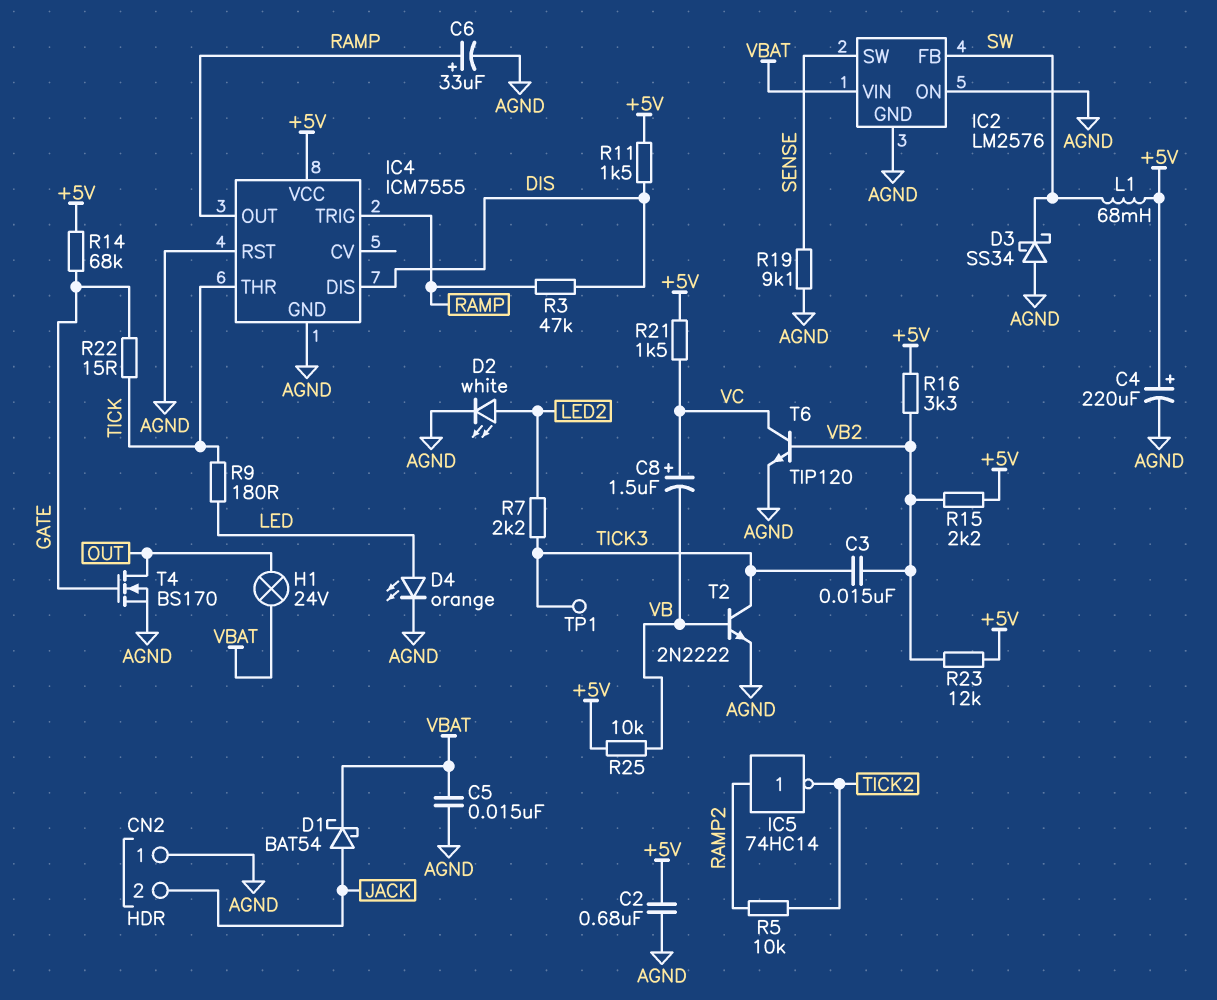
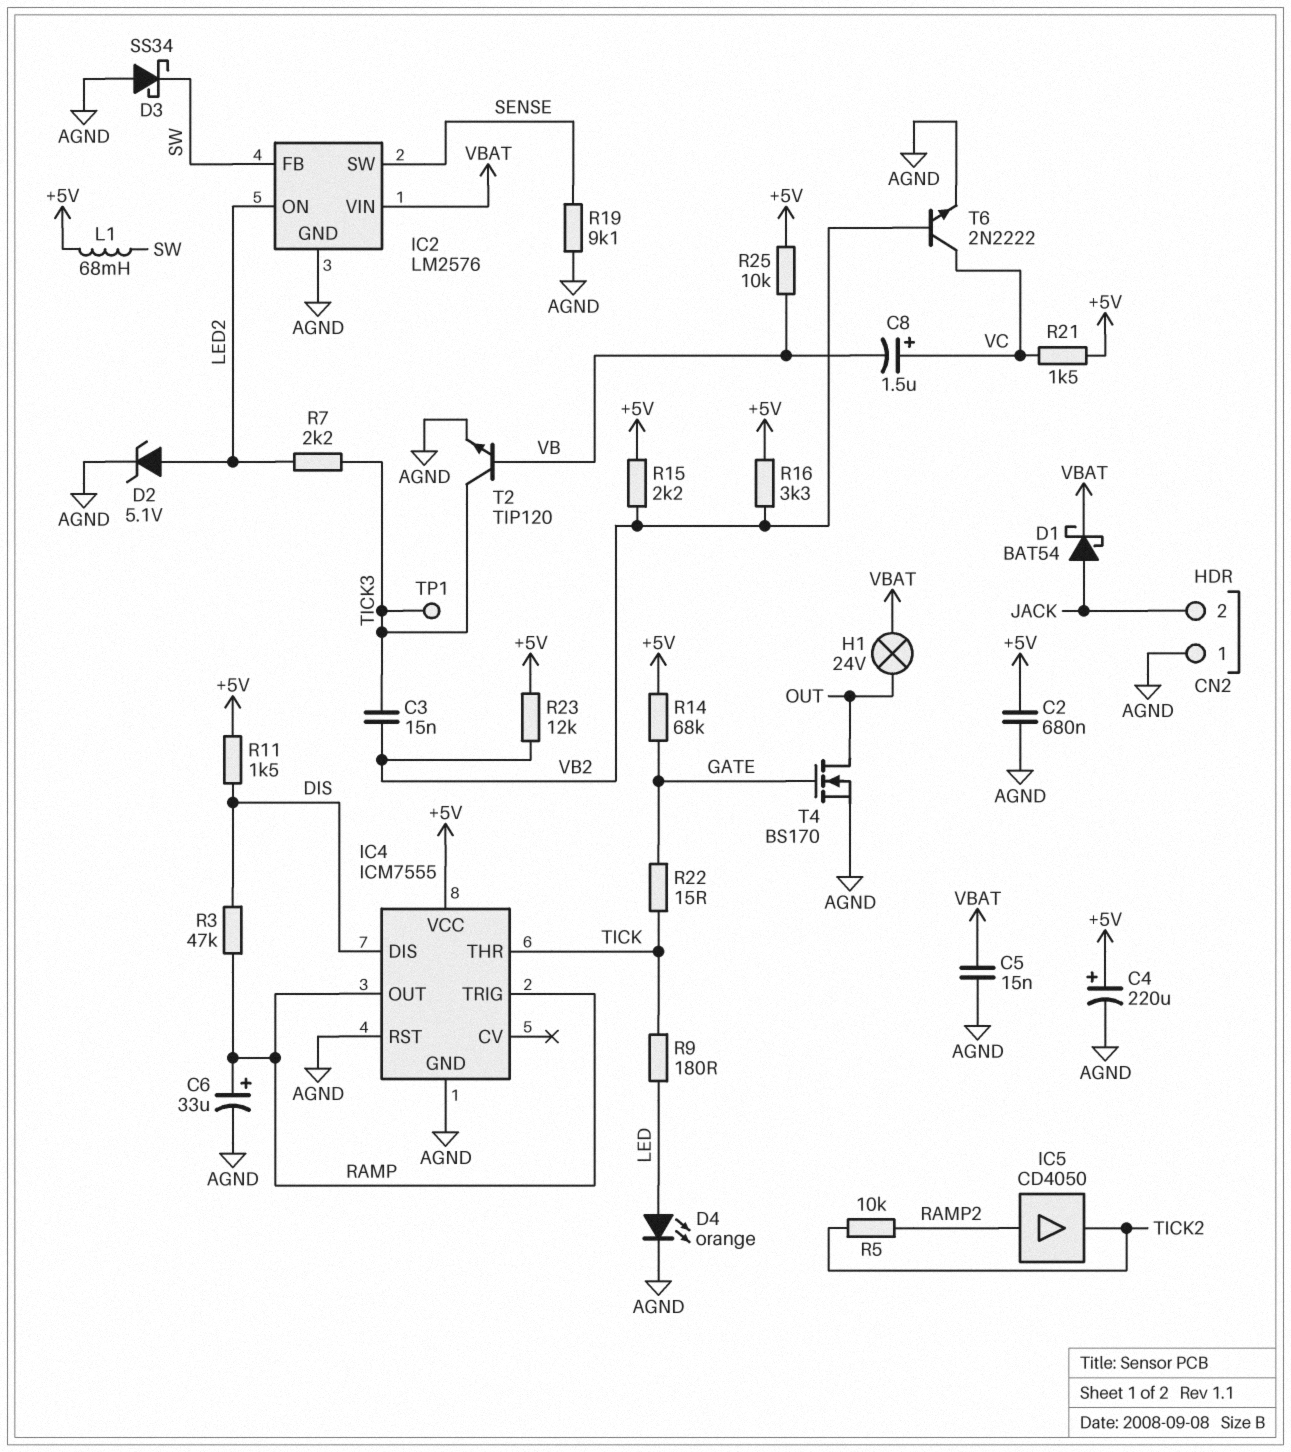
D2: LED white (A LED2, K AGND) -> zener 5.1V (A LED2, K AGND)
IC2 pin ON: AGND -> LED2
IC5: NOT 74HC14 (in RAMP2, out TICK2) -> buffer CD4050 (in RAMP2, out TICK2)
T2: NPN 2N2222 (B VB, C TICK3, E AGND) -> NPN TIP120 (B VB, C TICK3, E AGND)
T6: NPN TIP120 (B VB2, C VC, E AGND) -> NPN 2N2222 (B VB2, C VC, E AGND)

